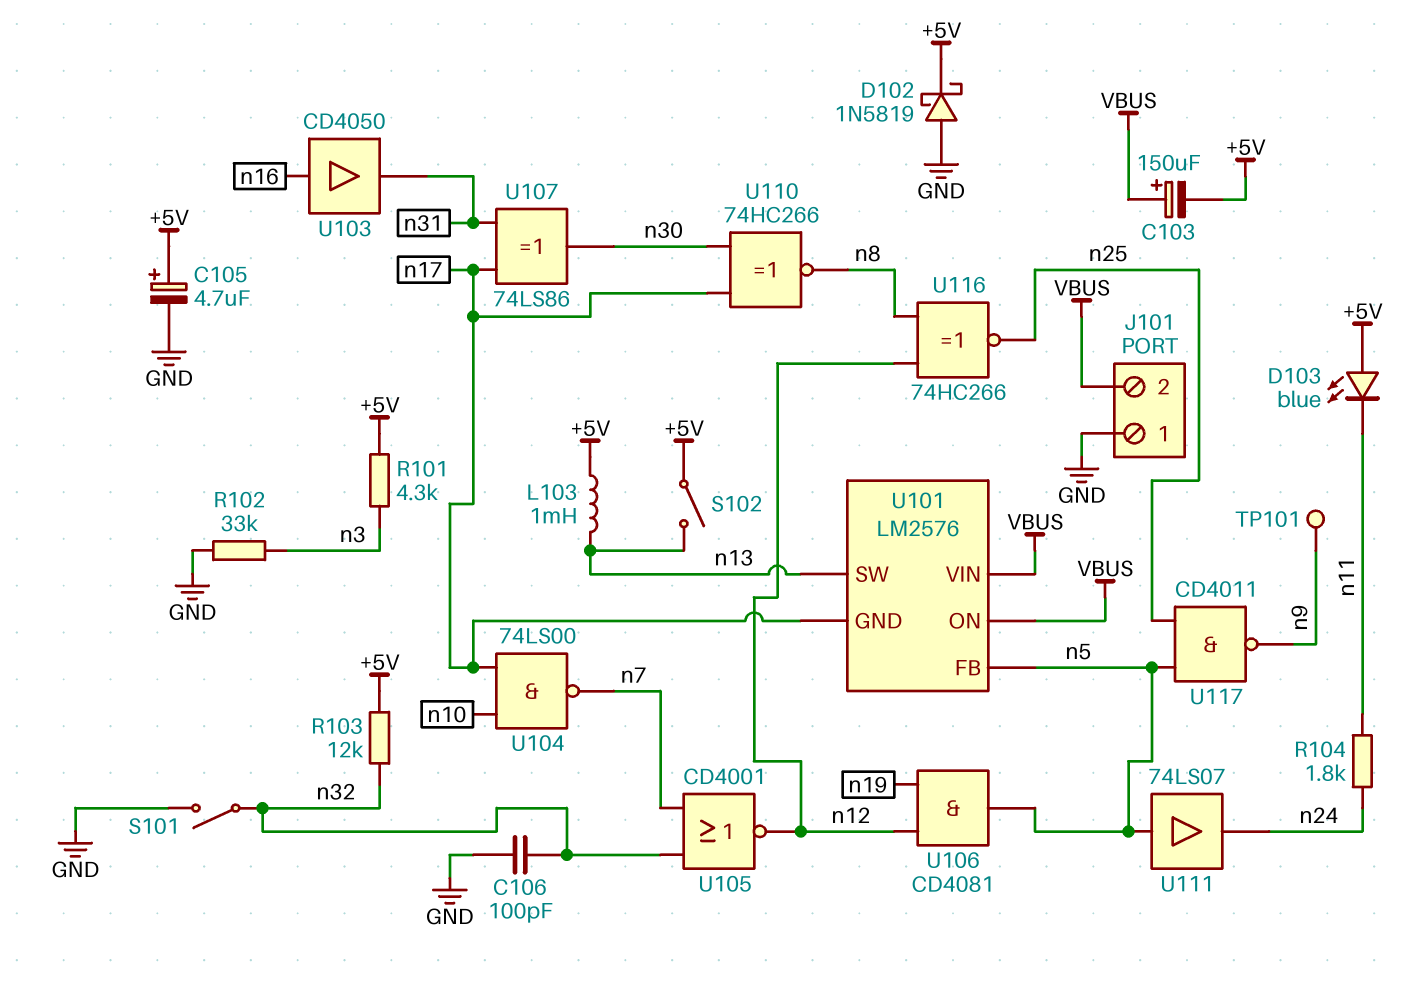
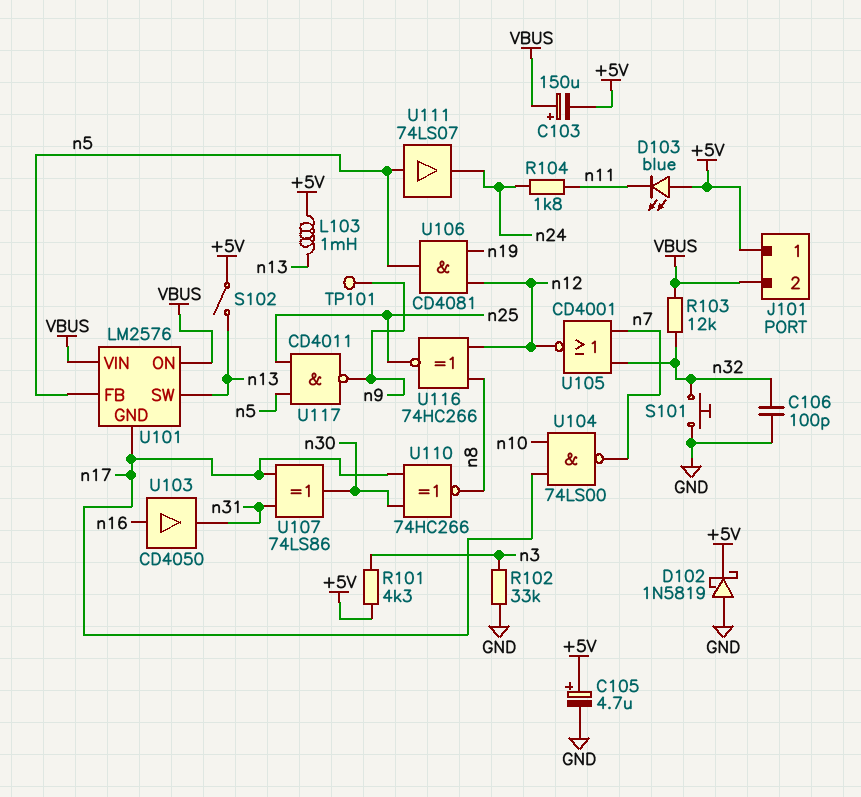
J101 pin 1: GND -> +5V
R103: 12k (+5V, n32) -> 12k (VBUS, n32)
S101: switch (GND, n32) -> button (GND, n32)

